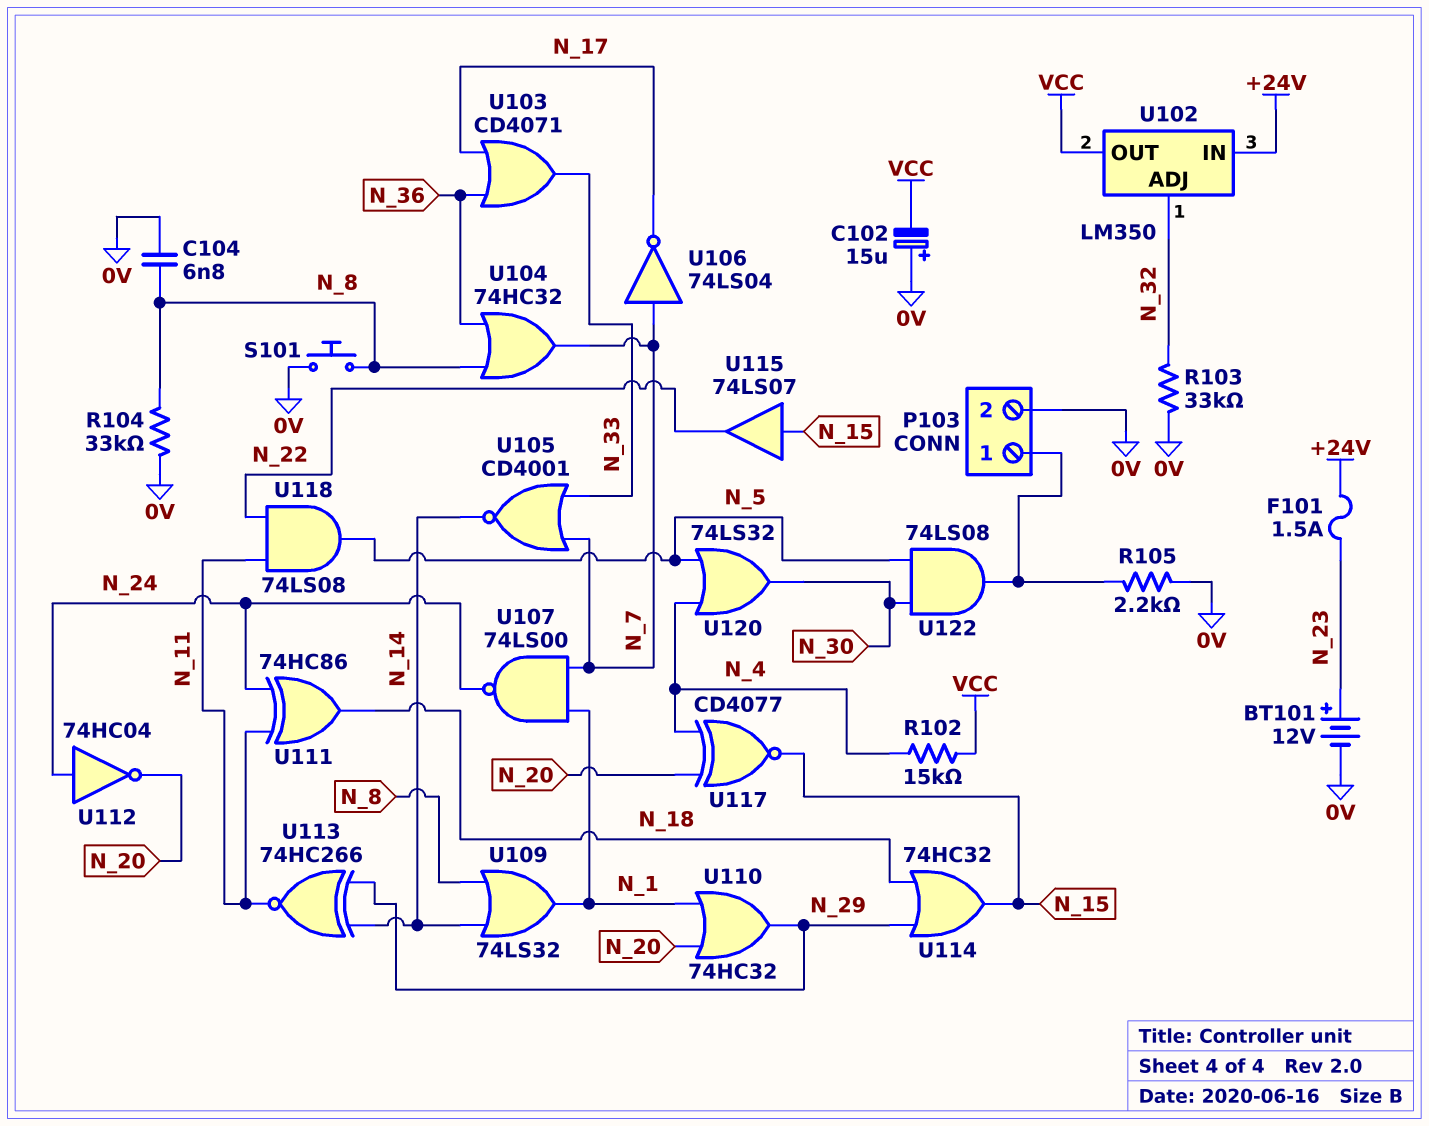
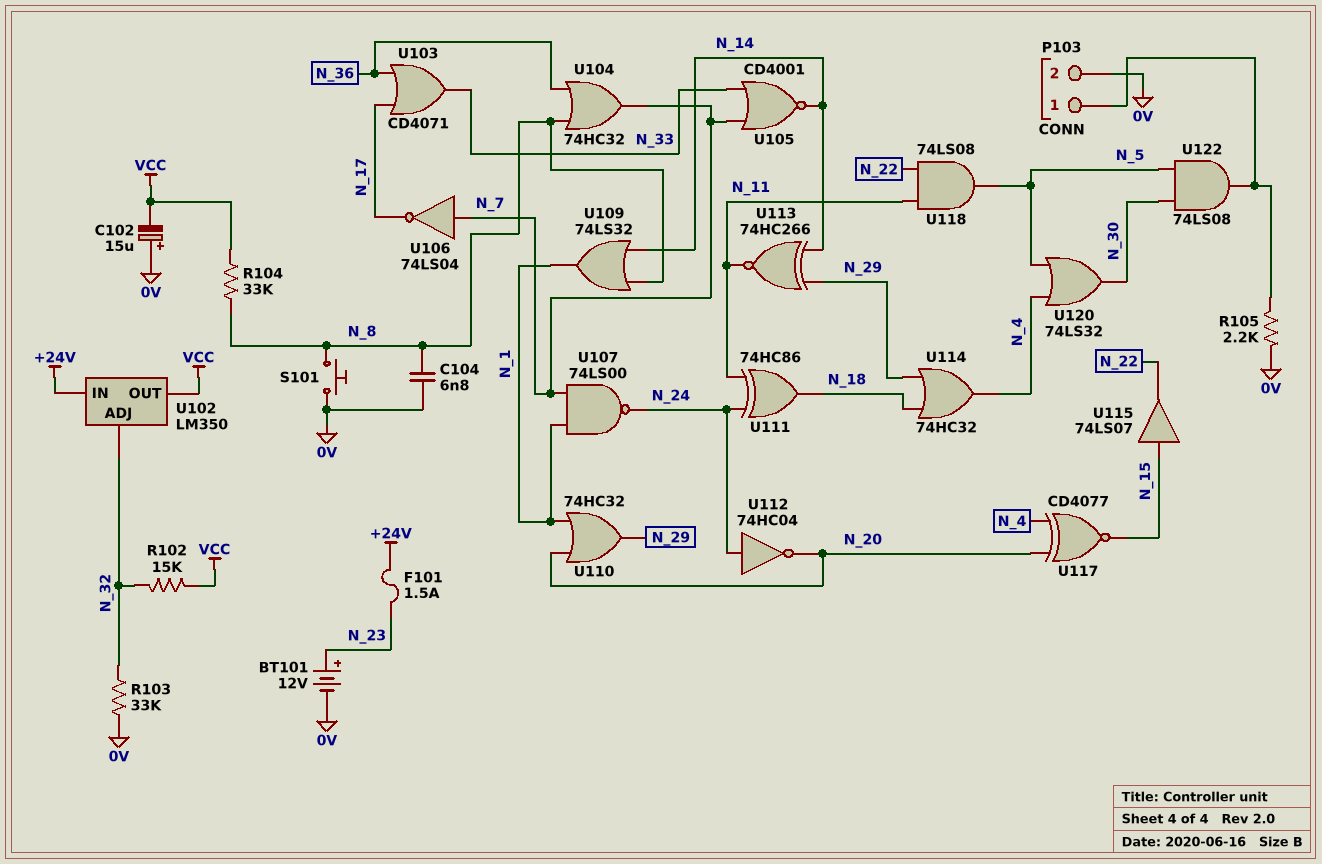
R102: 15k (N_4, VCC) -> 15k (N_32, VCC)
R104: 33k (0V, N_8) -> 33k (N_8, VCC)
U114: OR 74HC32 (in N_18, in N_29, out N_15) -> OR 74HC32 (in N_18, in N_29, out N_4)

